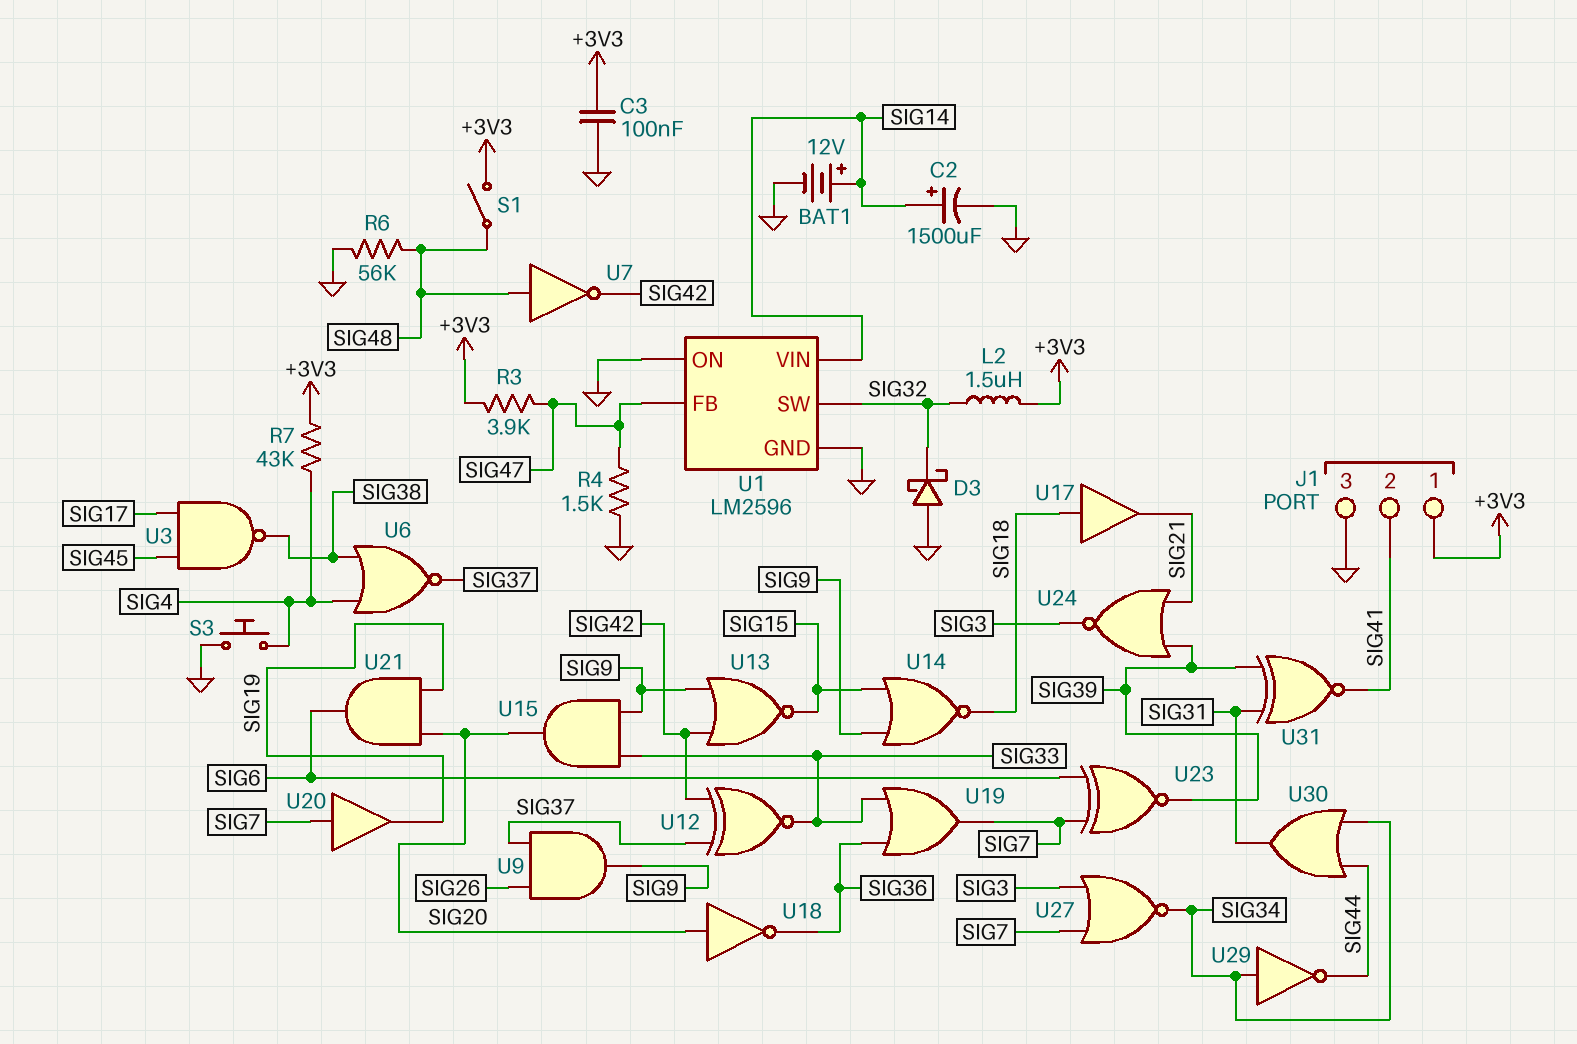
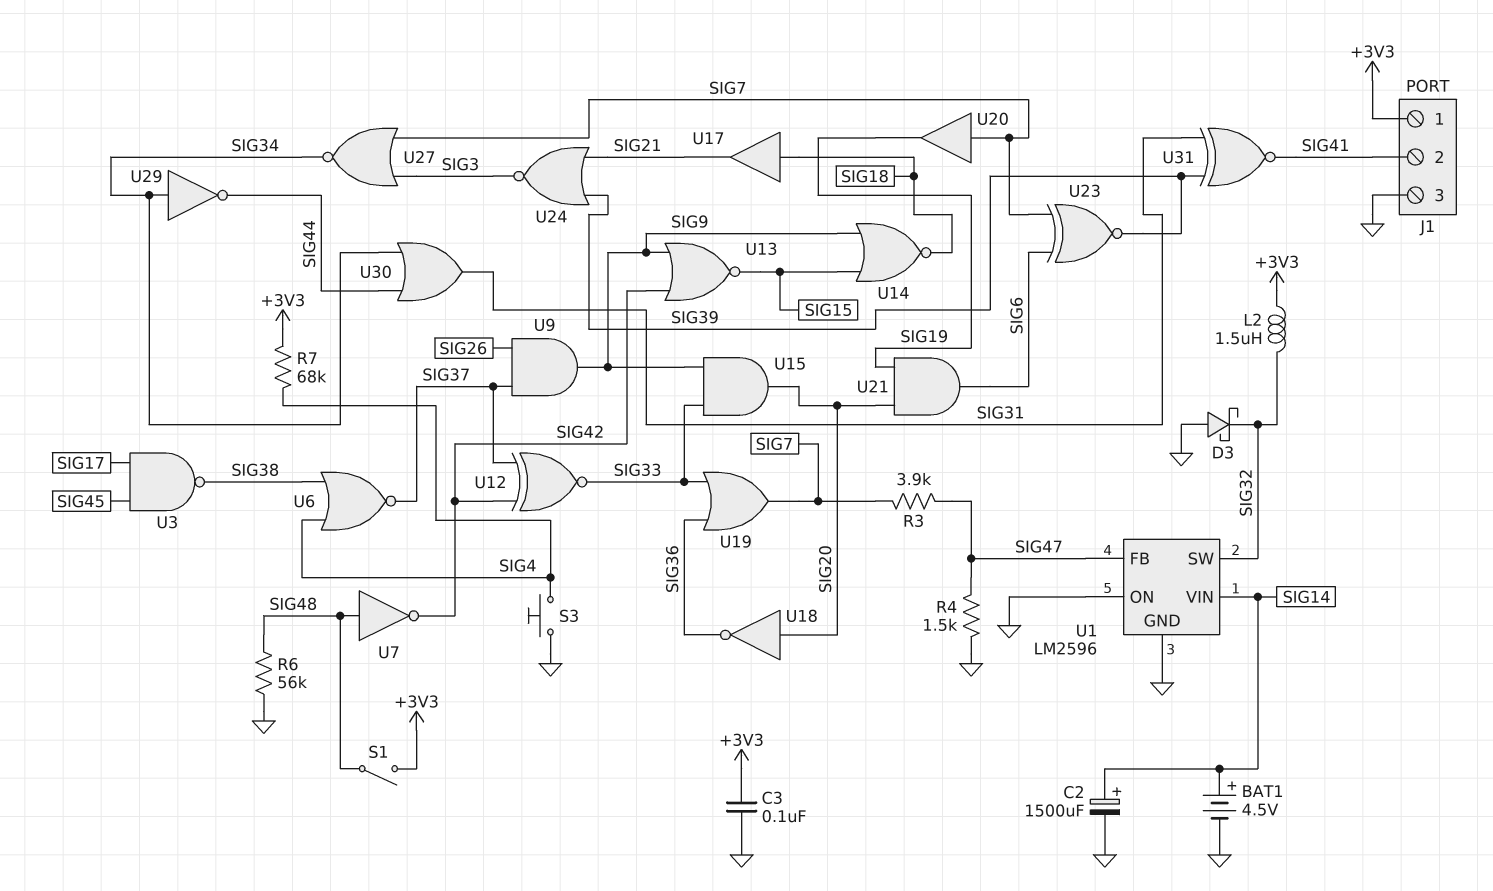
BAT1: 12V (plus SIG14, minus GND) -> 4.5V (plus SIG14, minus GND)
R3: 3.9k (+3V3, SIG47) -> 3.9k (SIG7, SIG47)
R7: 43k (+3V3, SIG4) -> 68k (+3V3, SIG4)

